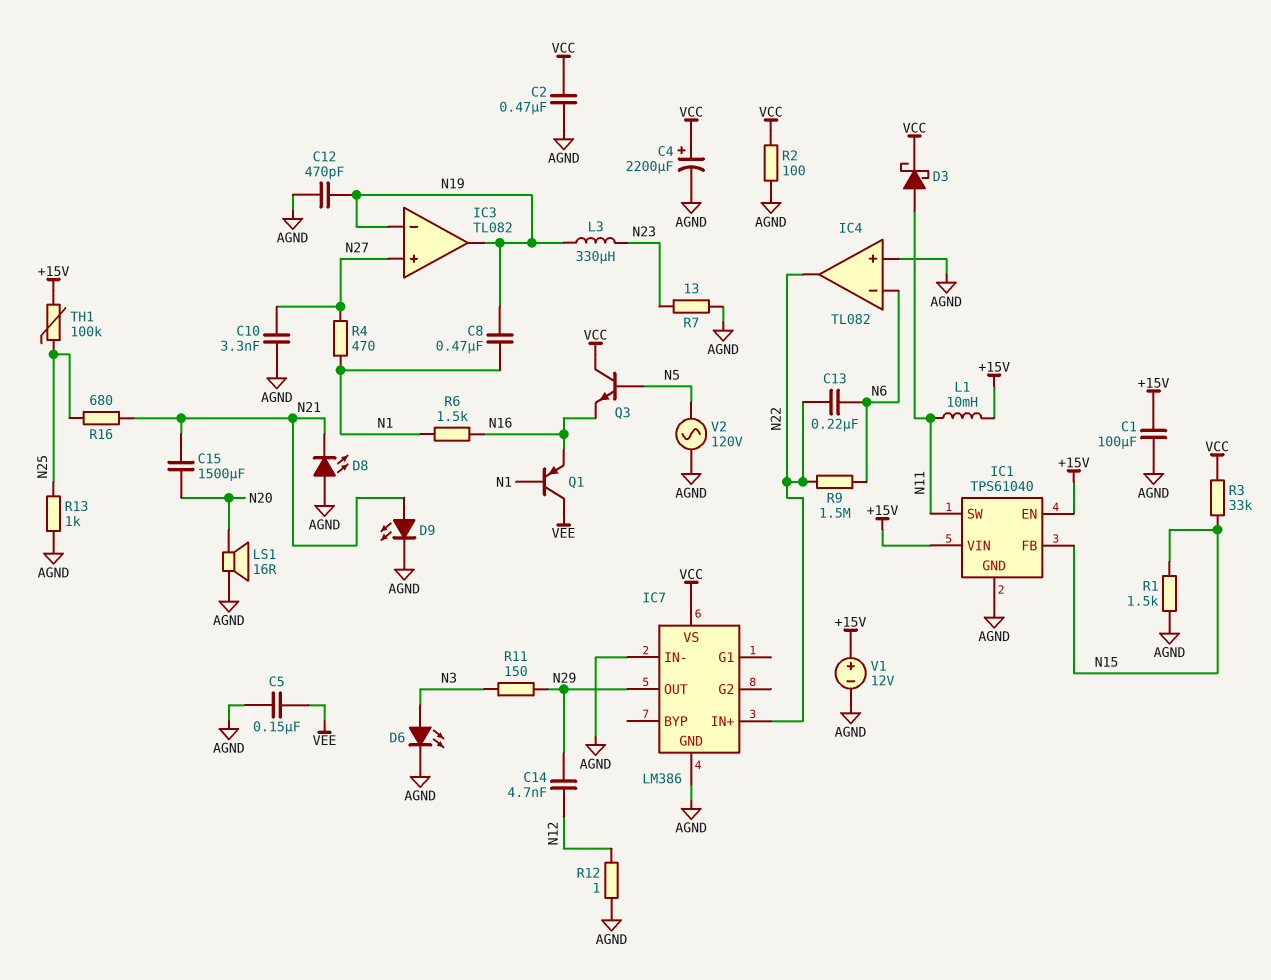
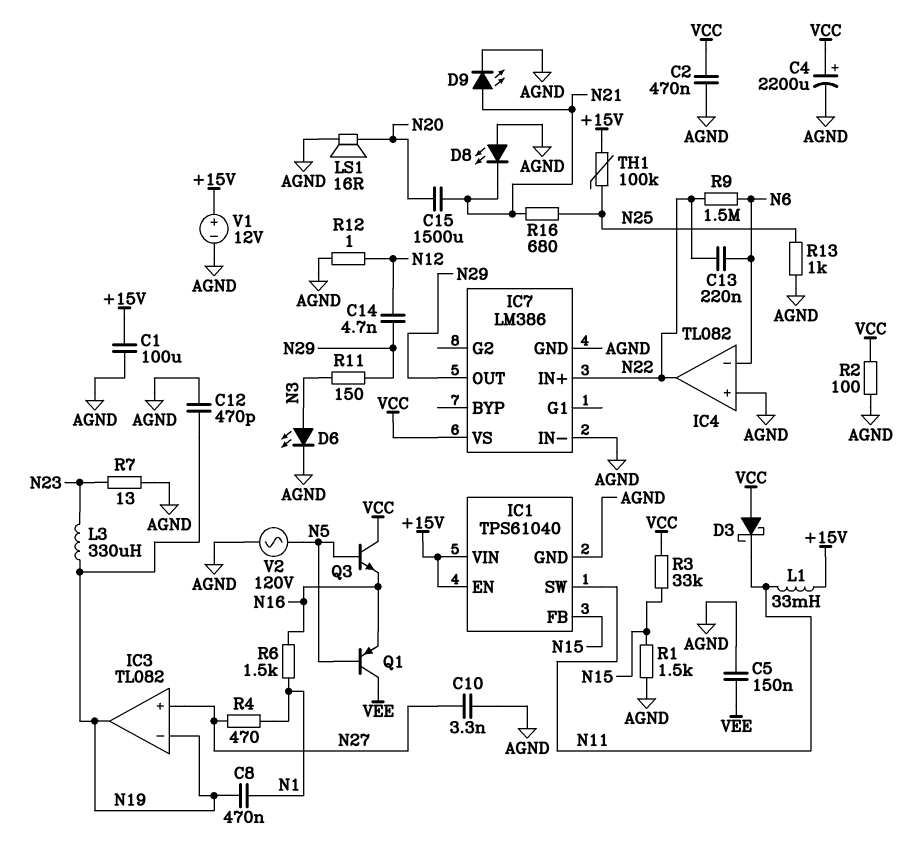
D3: schottky (A N11, K VCC) -> schottky (A VCC, K N11)
L1: 10mH (+15V, N11) -> 33mH (+15V, N11)
Q1: PNP (B N1, C VEE, E N16) -> PNP (B N5, C VEE, E N16)

